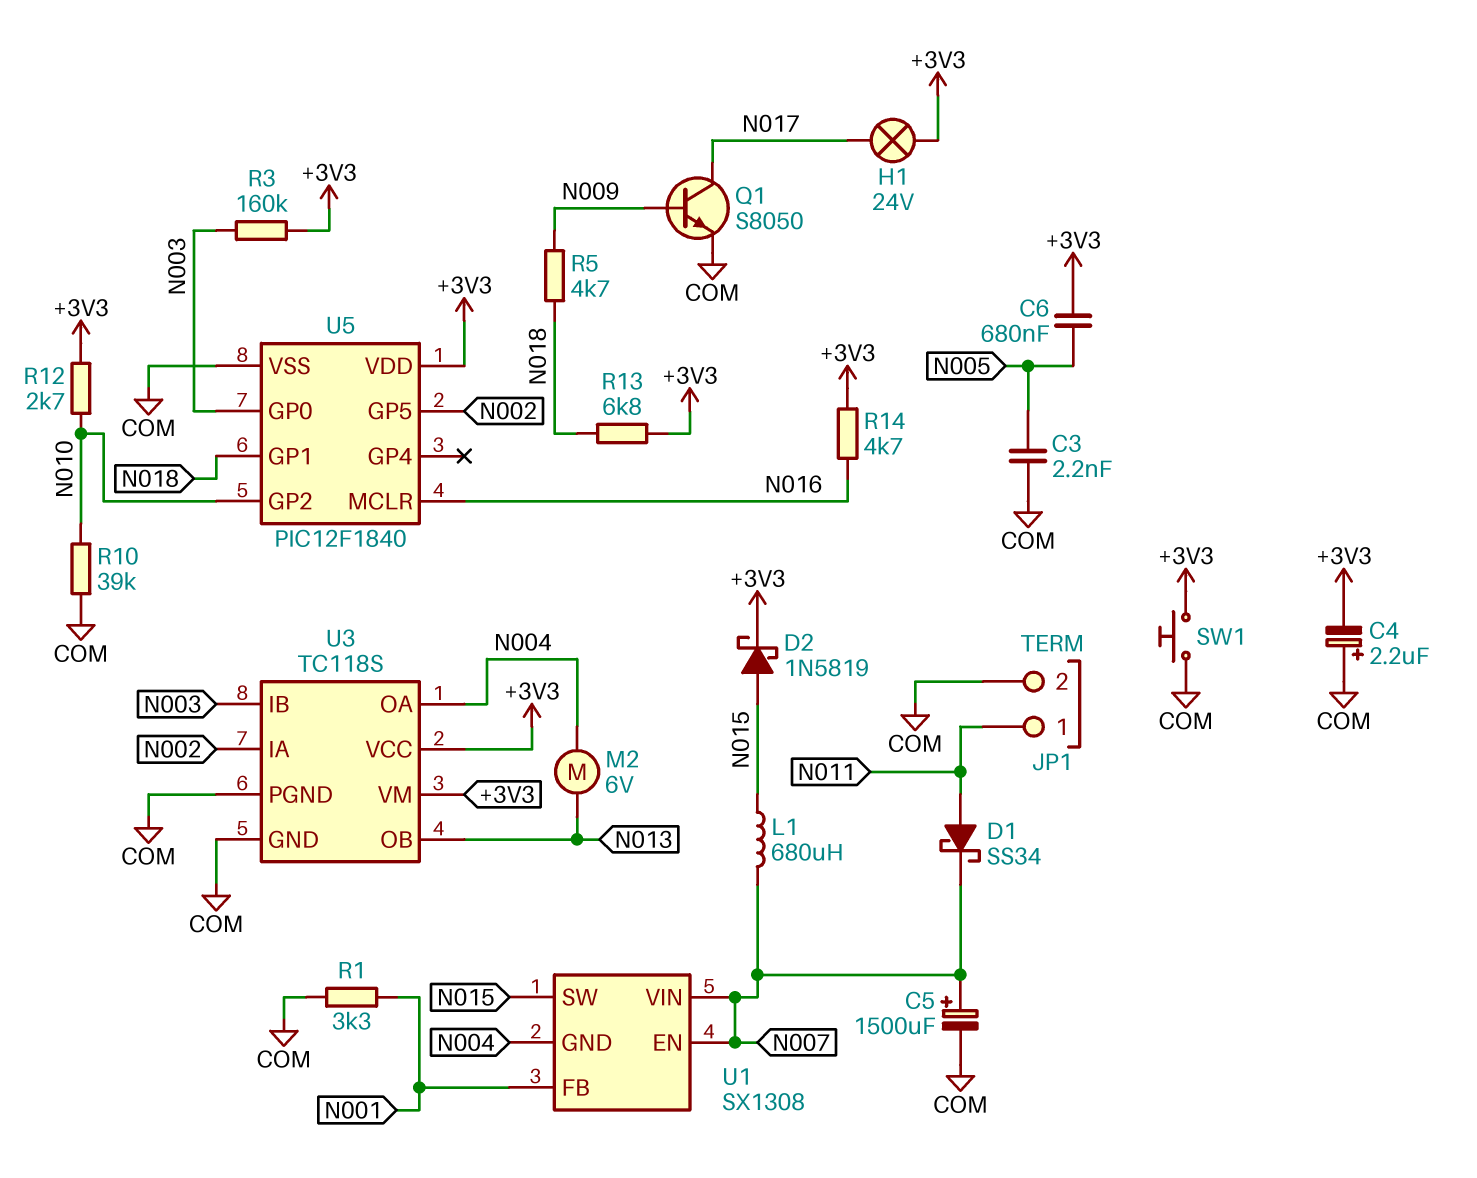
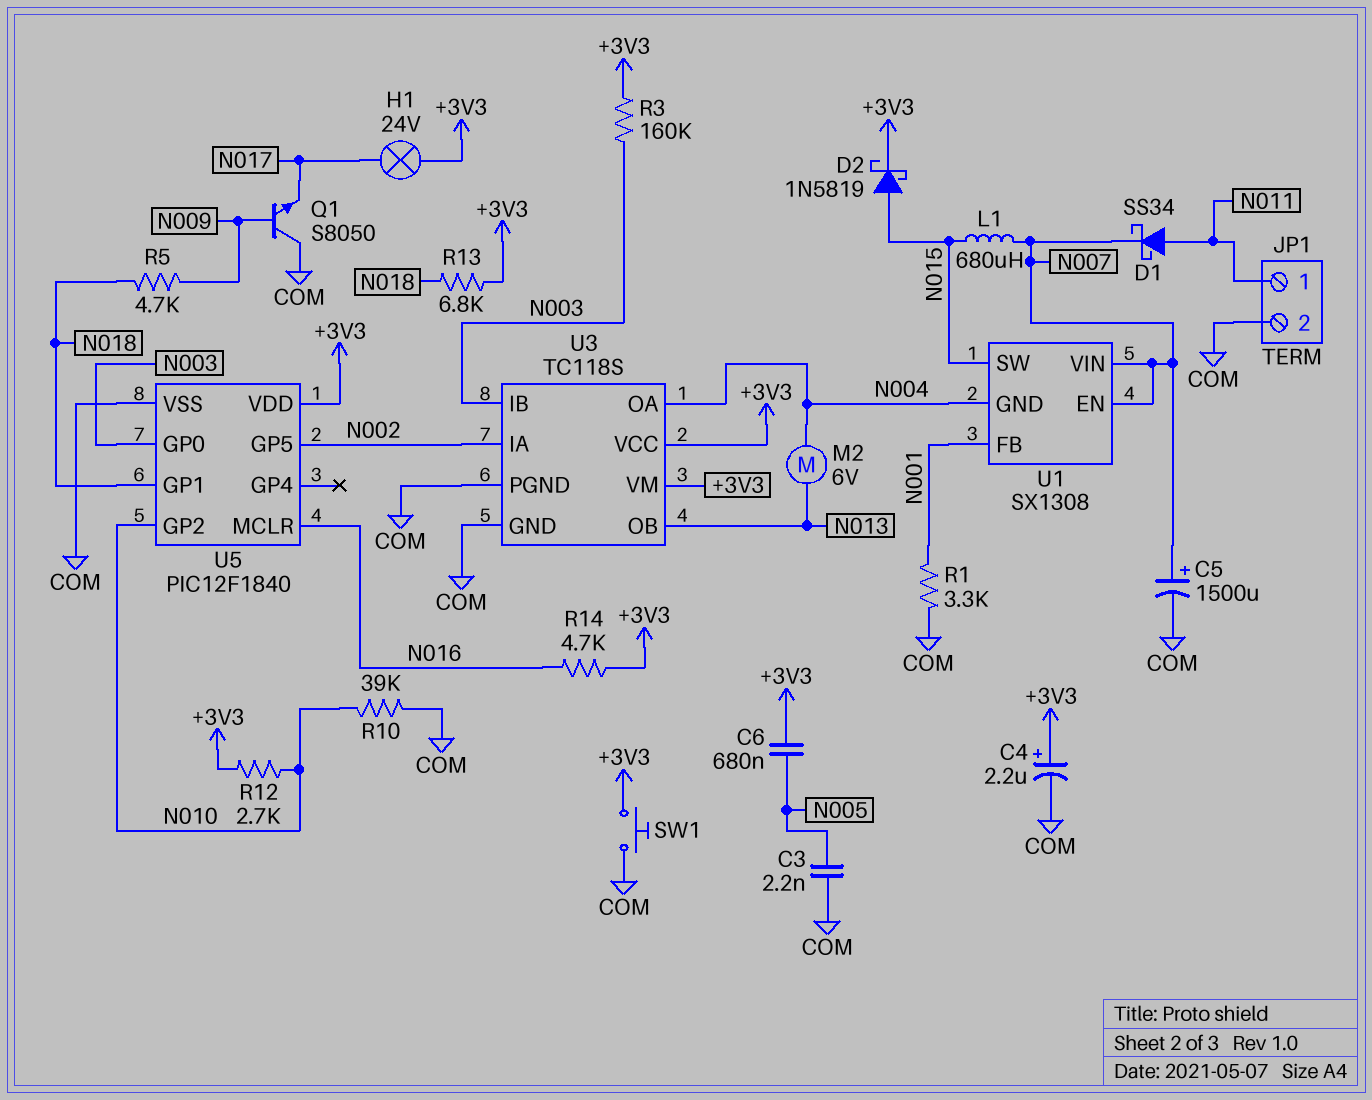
C4: 2.2uF (plus COM, minus +3V3) -> 2.2uF (plus +3V3, minus COM)
Q1: NPN S8050 (B N009, C N017, E COM) -> NPN S8050 (B N009, C COM, E N017)

